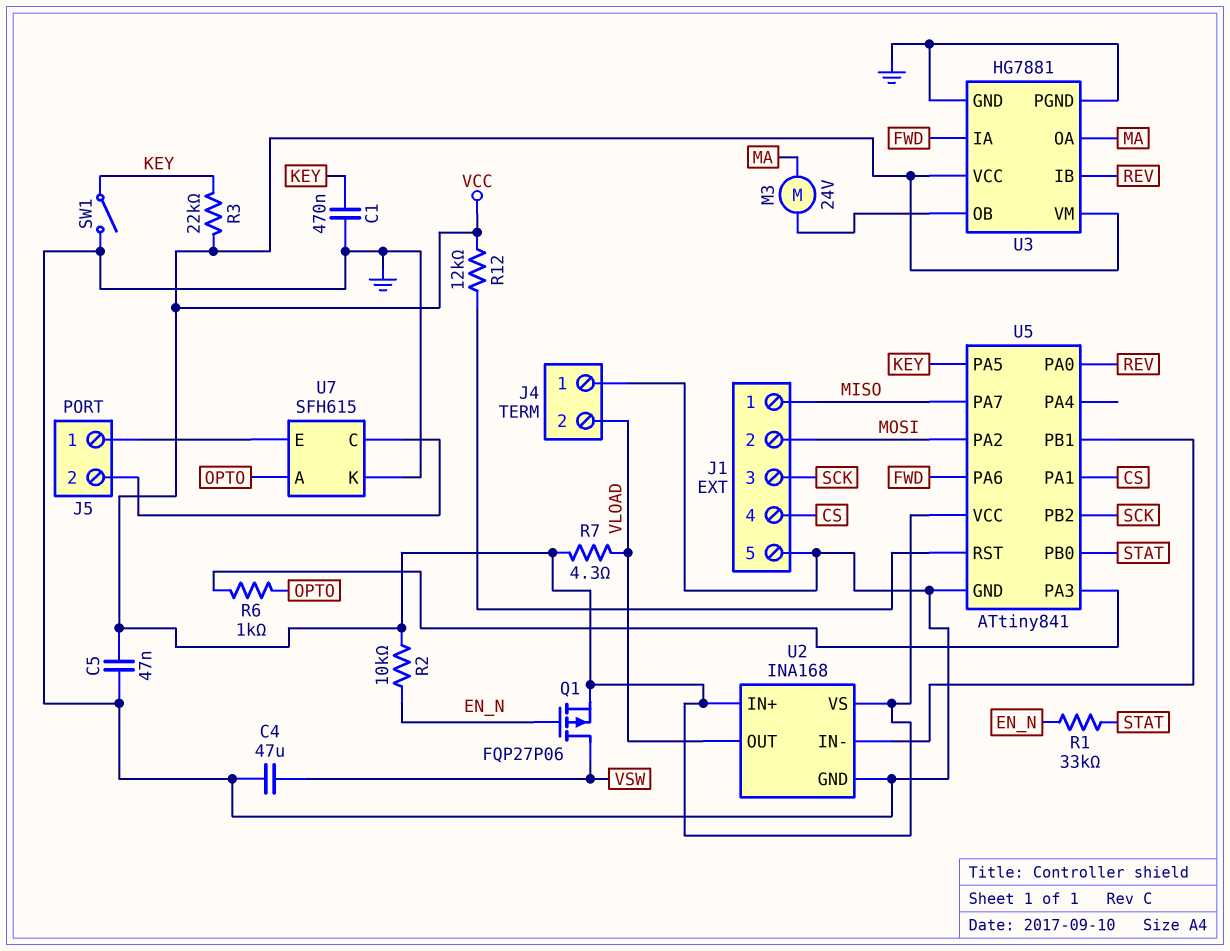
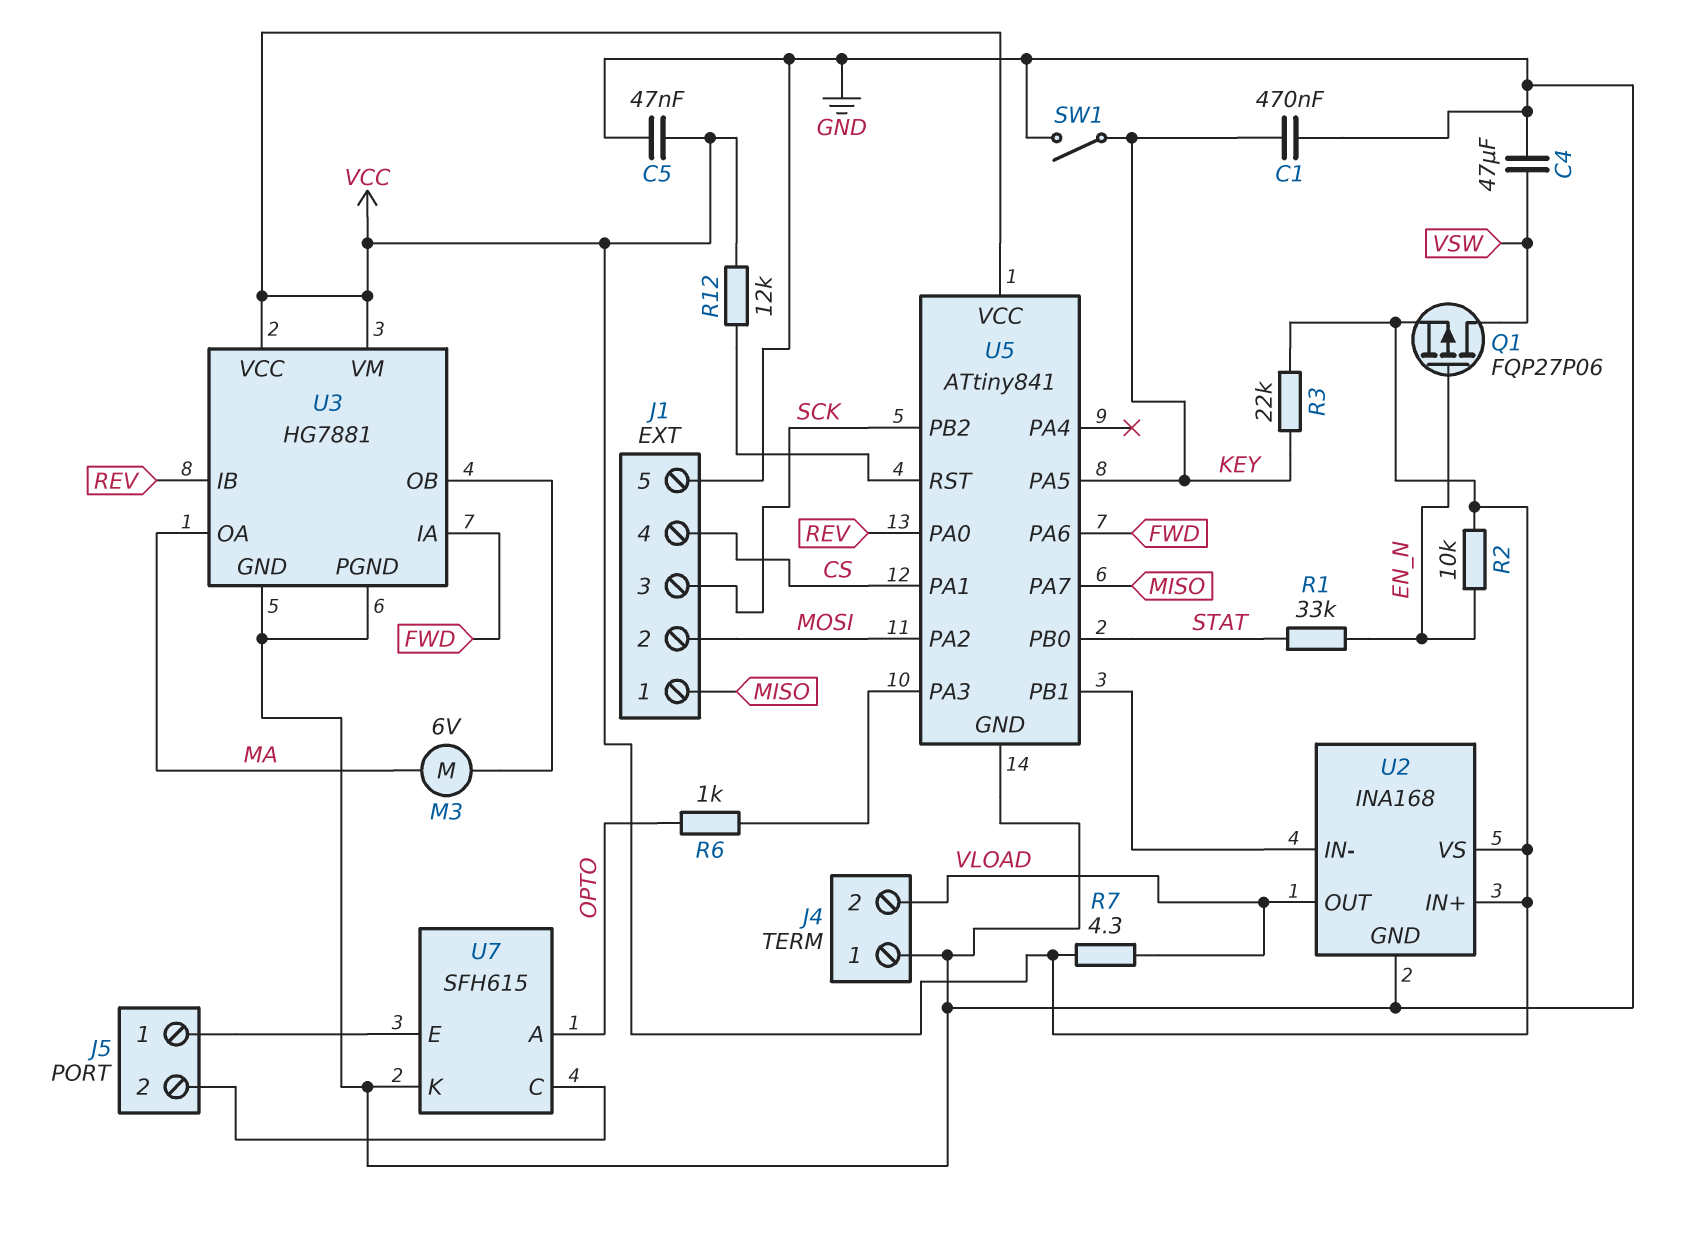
M3: motor 24V (MA, U3/OB) -> motor 6V (MA, U3/OB)

